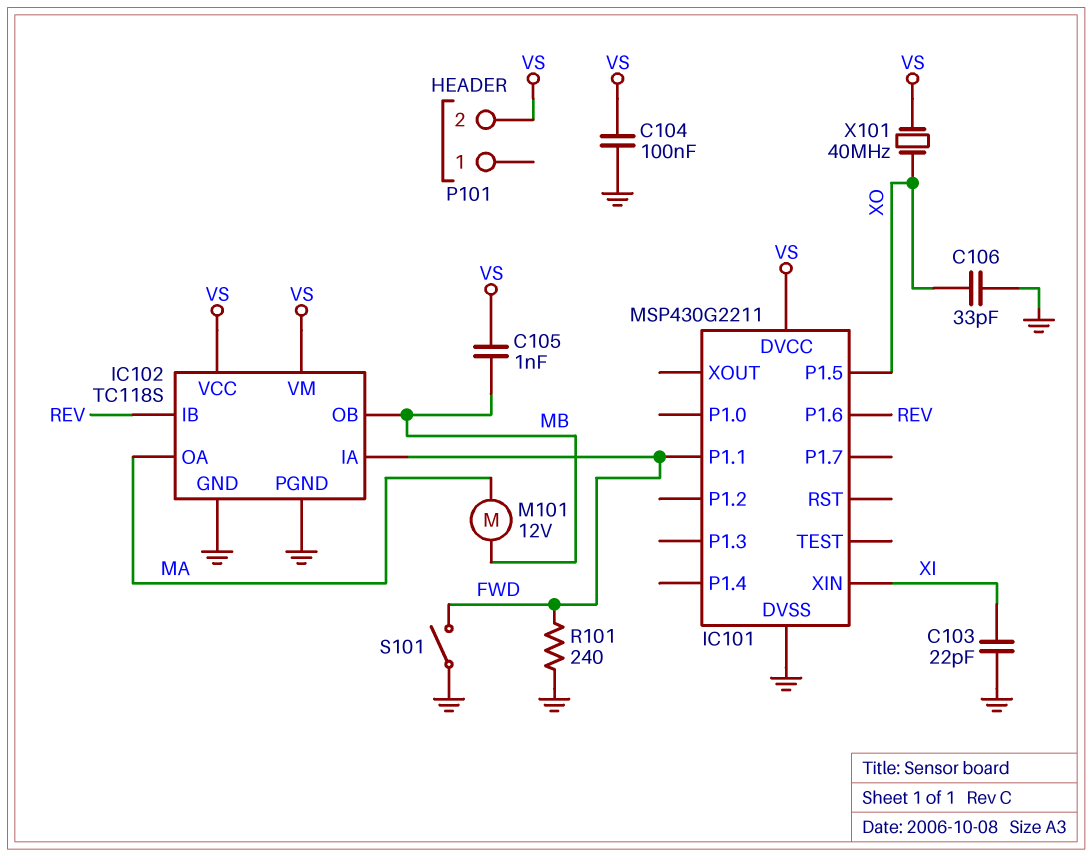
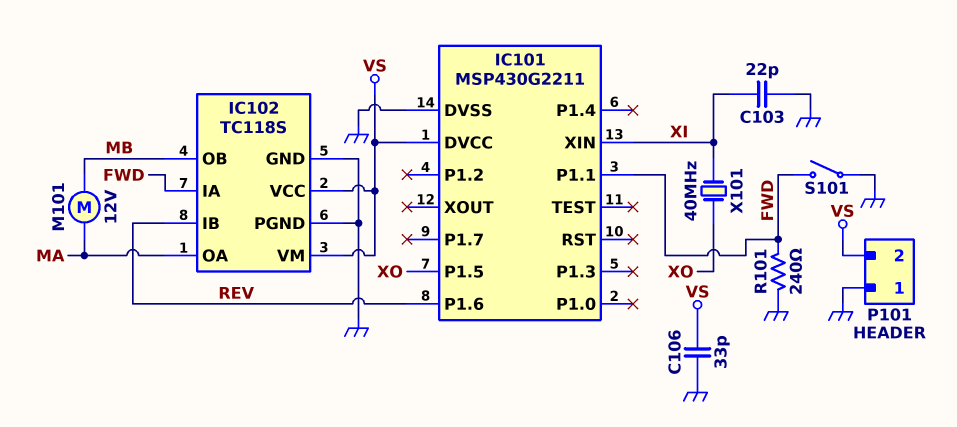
C104: 100nF (GND, VS) -> none
C105: 1nF (MB, VS) -> none
C106: 33pF (GND, XO) -> 33pF (GND, VS)
P101 pin 1: none -> GND
X101: 40MHz (VS, XO) -> 40MHz (XI, XO)

